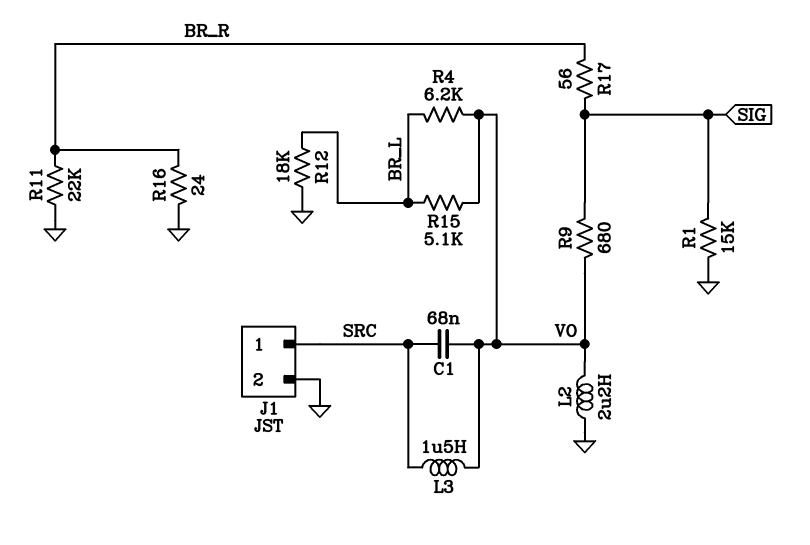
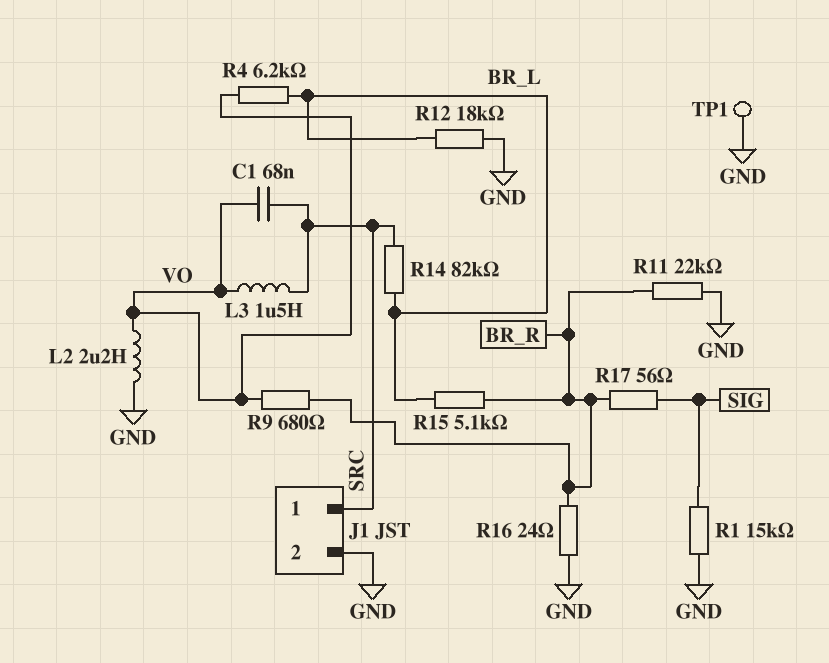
R9: 680 (SIG, VO) -> 680 (BR_R, VO)
R14: none -> 82k (BR_L, SRC)
R15: 5.1k (BR_L, VO) -> 5.1k (BR_L, BR_R)
TP1: none -> test point (GND)

